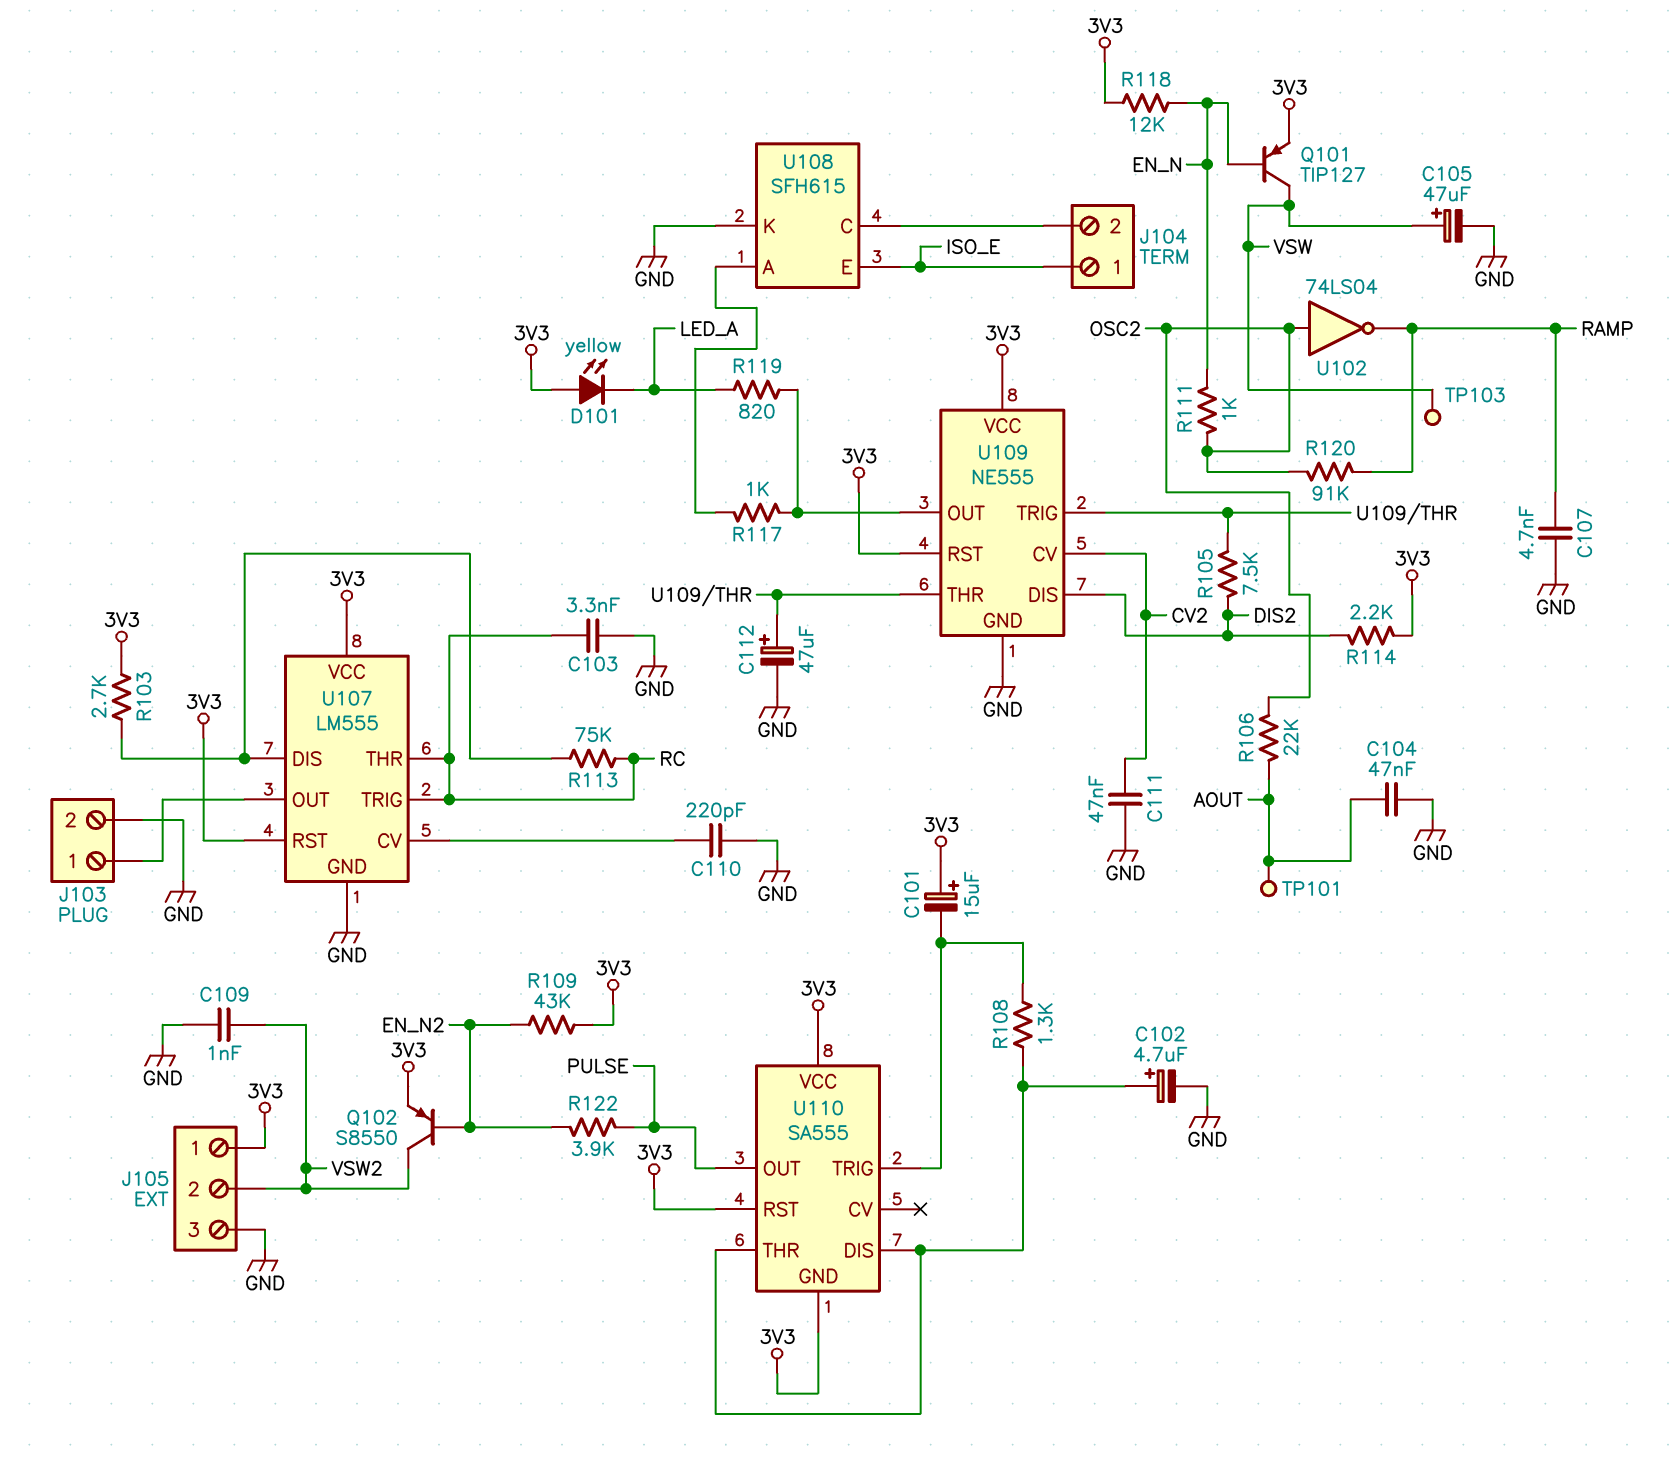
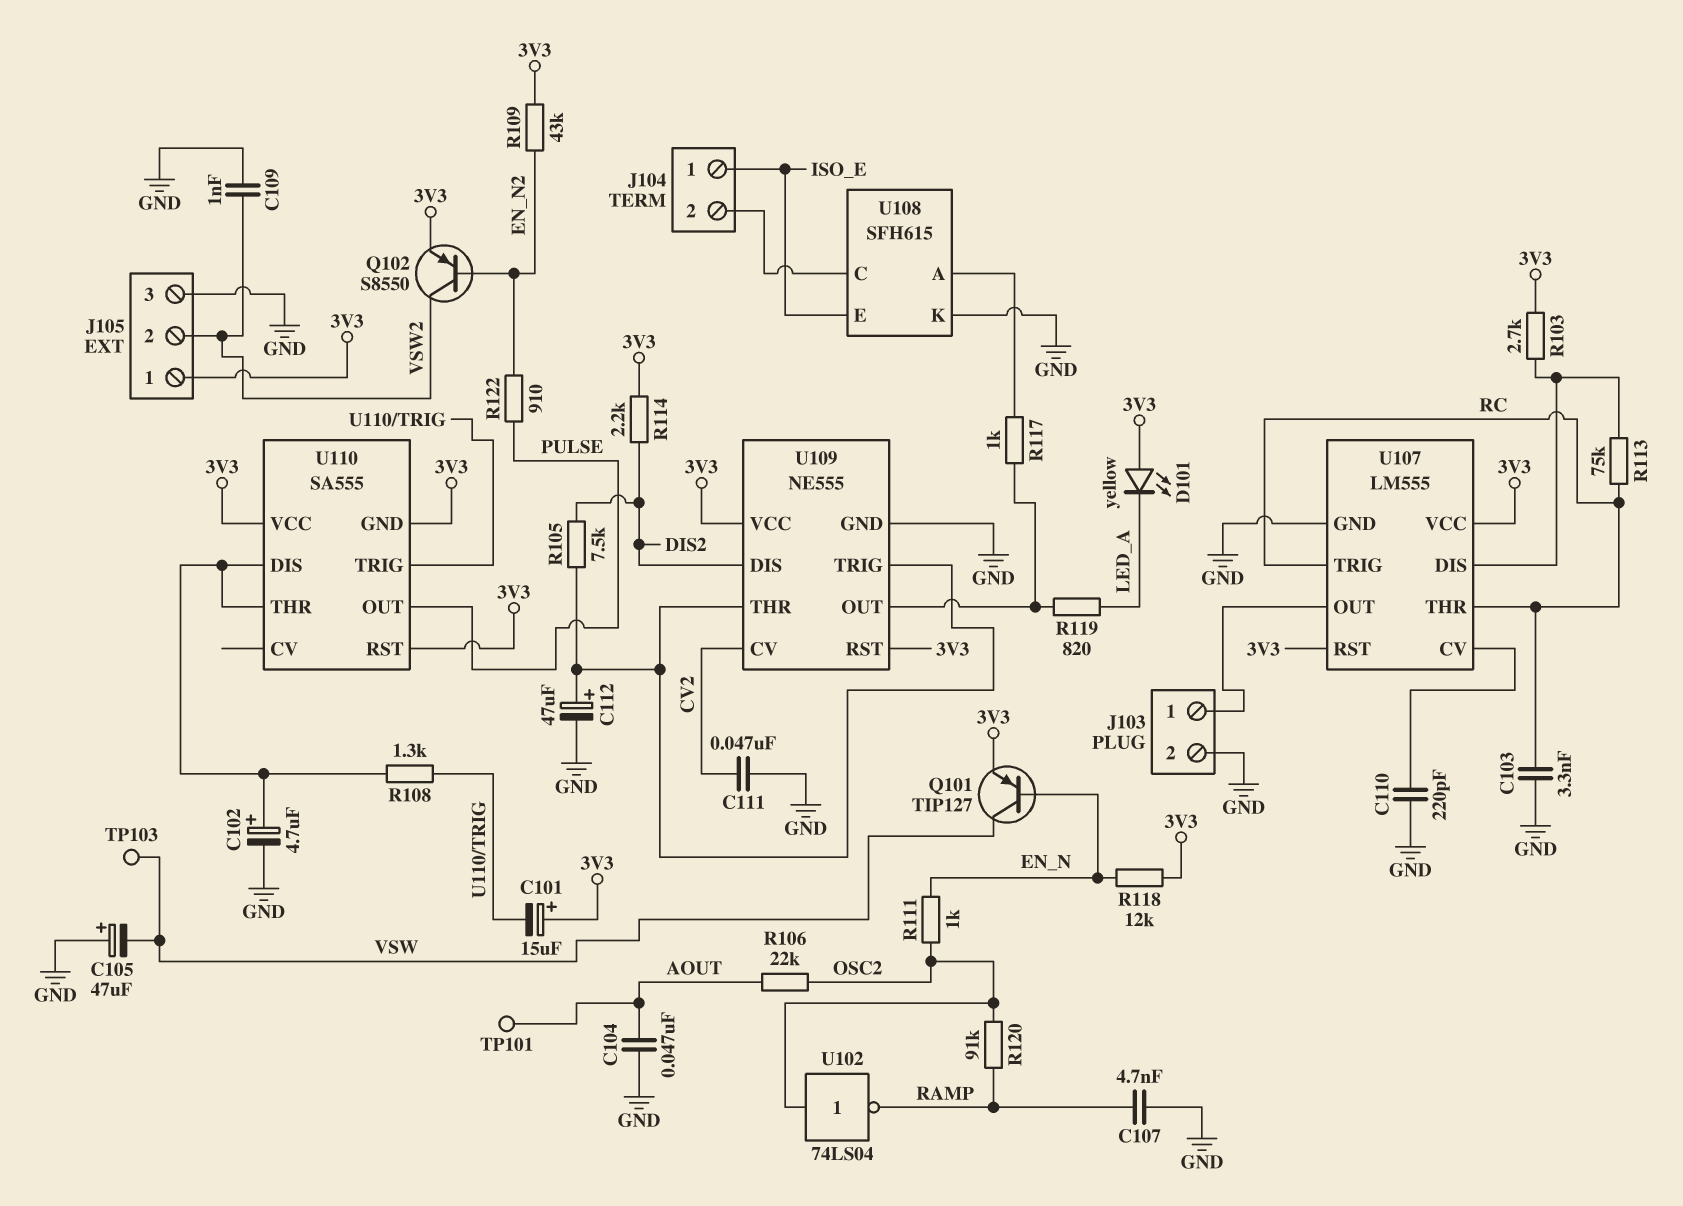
C105: 47uF (plus VSW, minus GND) -> 47uF (plus GND, minus VSW)
R122: 3.9k (EN_N2, PULSE) -> 910 (EN_N2, PULSE)

